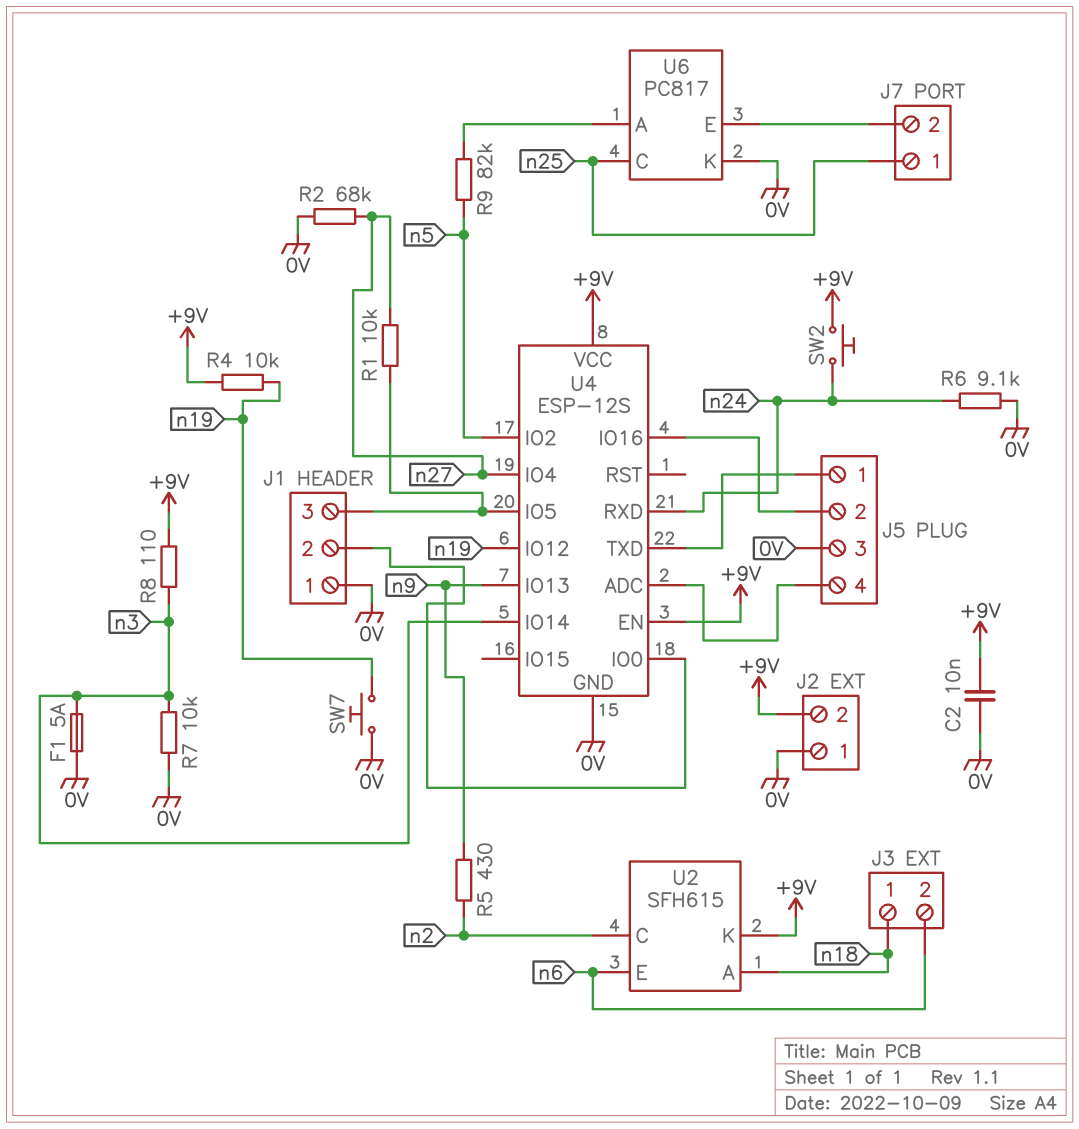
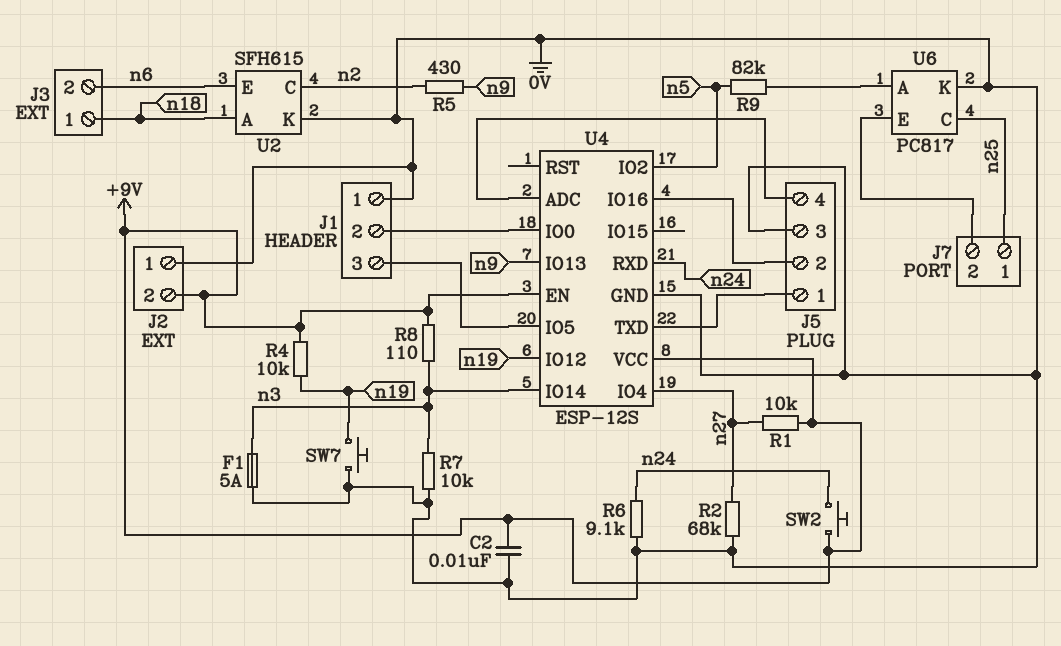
R1: 10k (J1/3, n27) -> 10k (+9V, n27)
U2 pin K: +9V -> 0V

